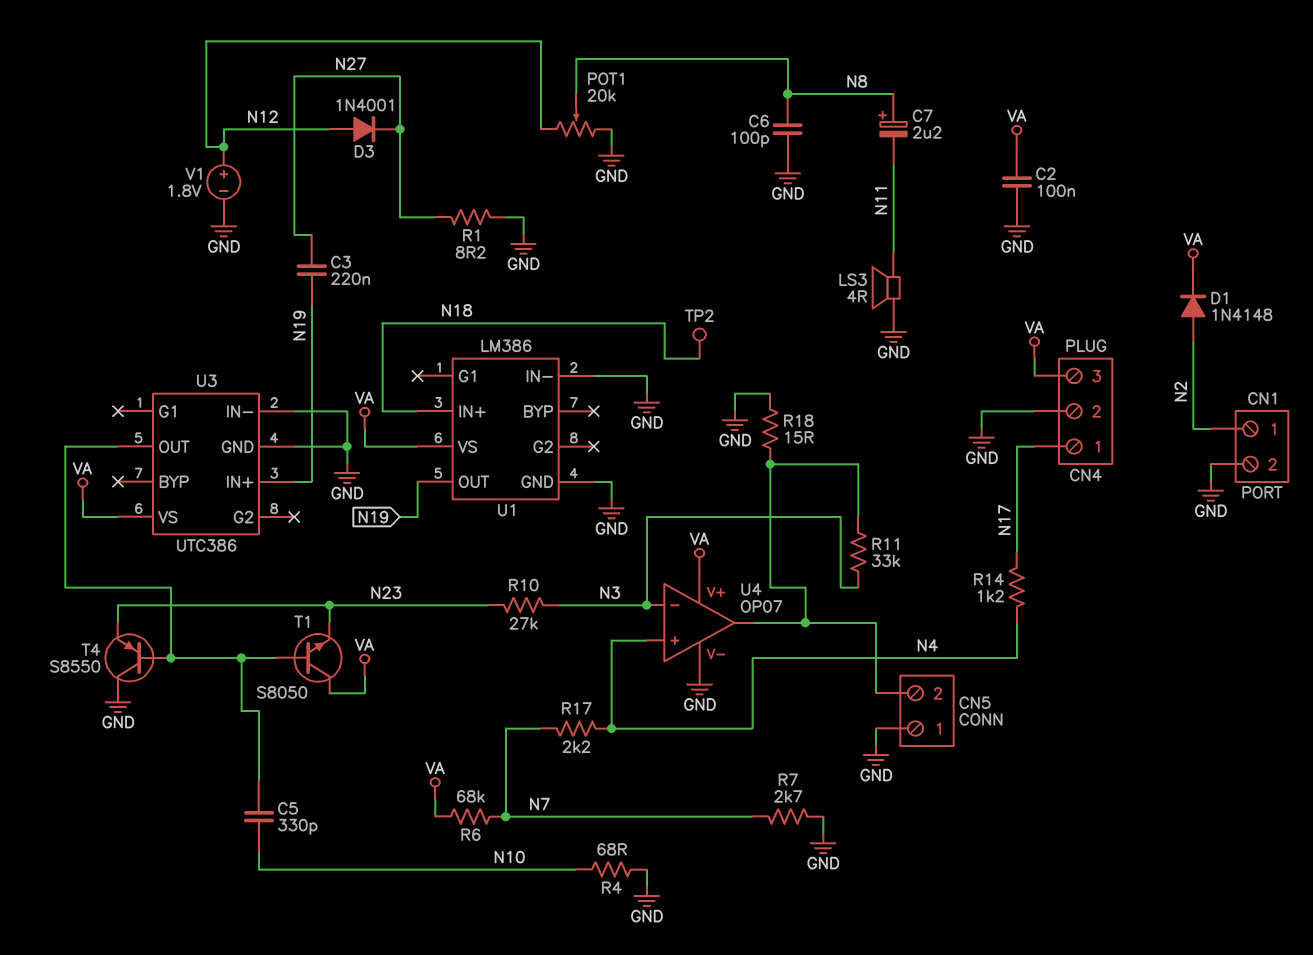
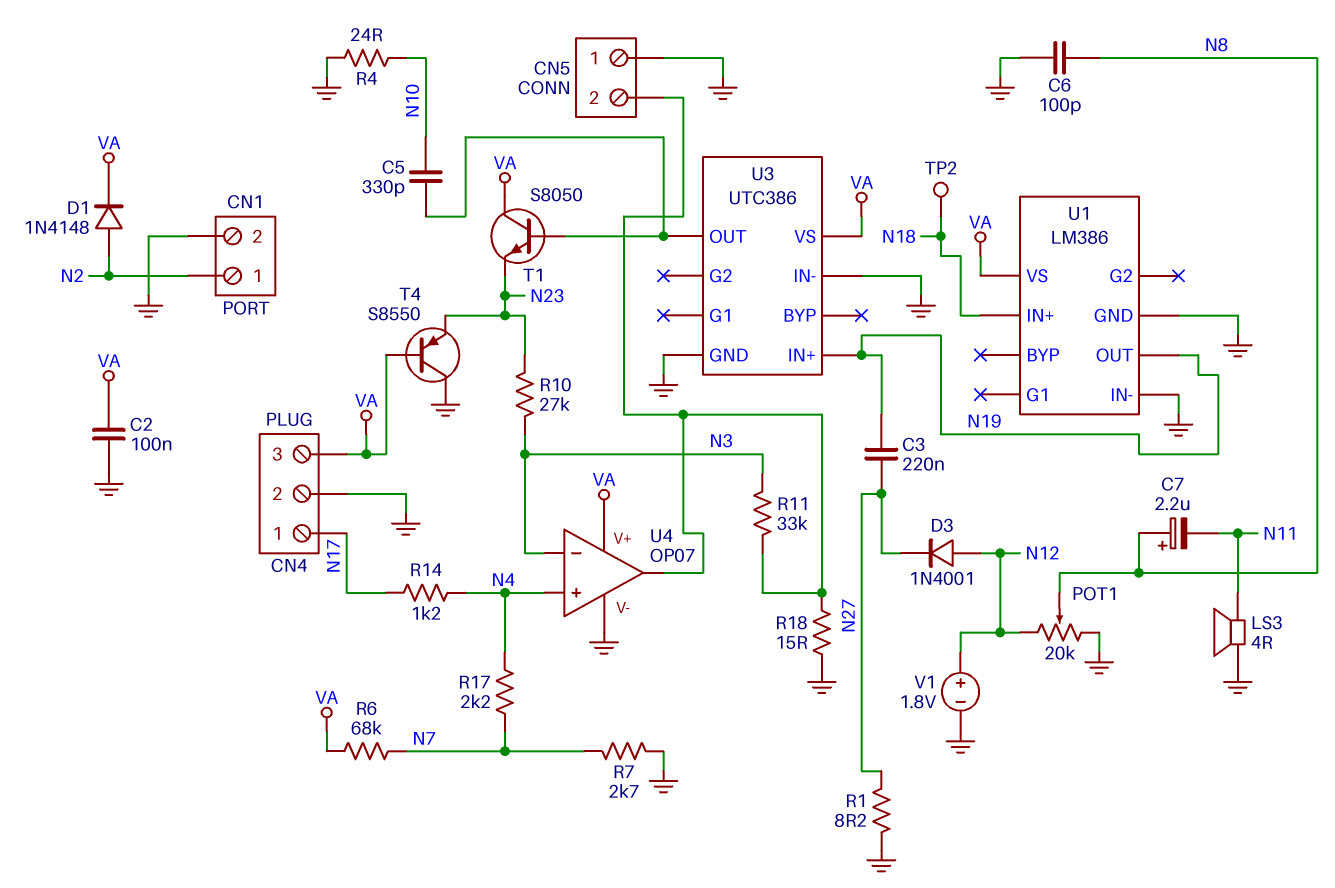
R4: 68 (GND, N10) -> 24 (GND, N10)
T4: PNP S8550 (B U3/OUT, C GND, E N23) -> PNP S8550 (B VA, C GND, E N23)

